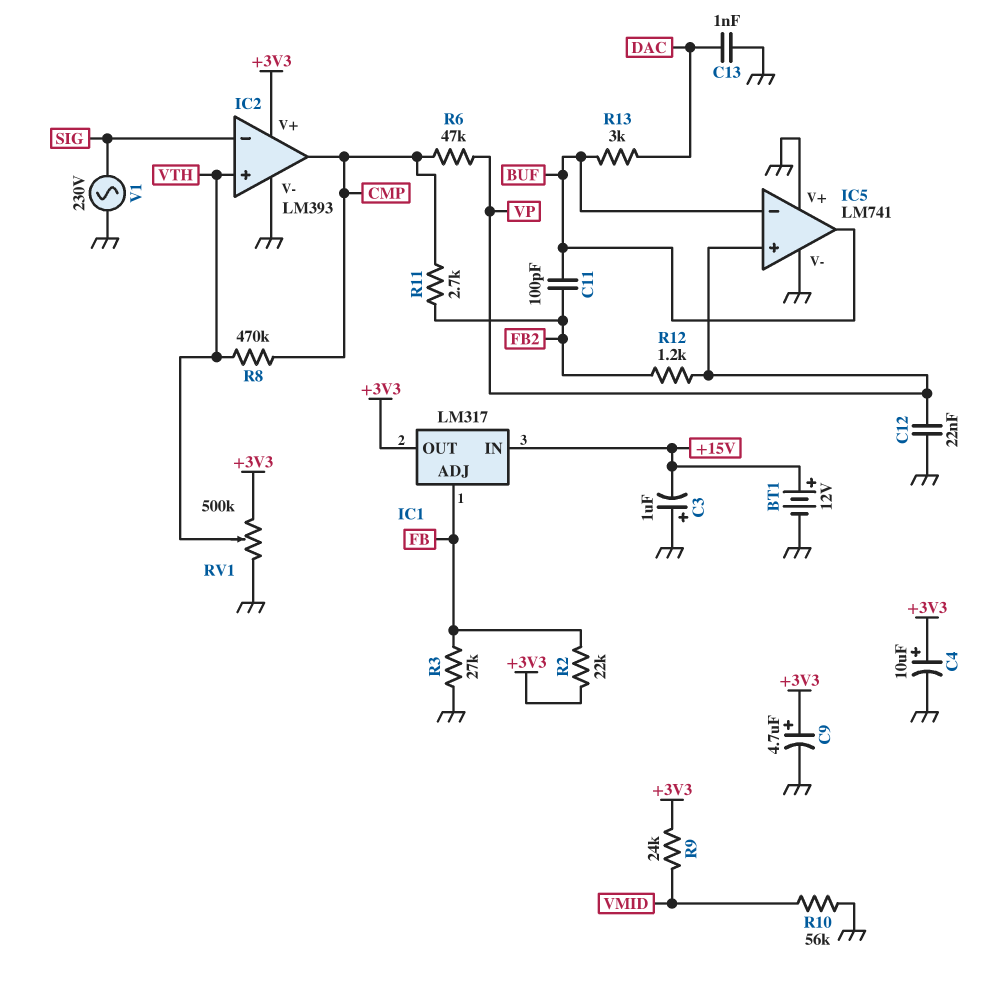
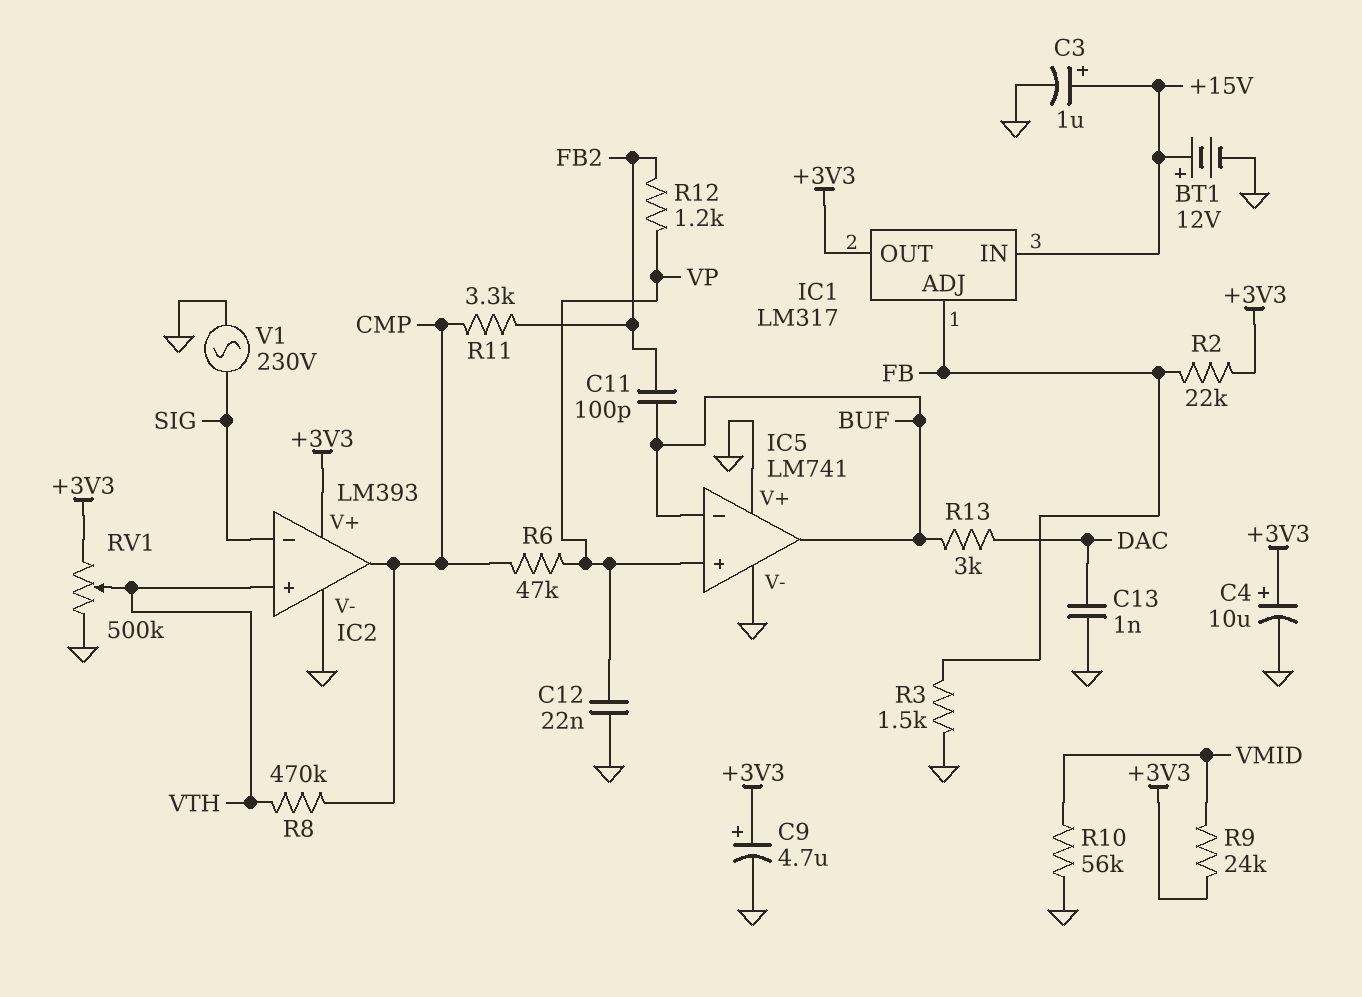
C3: 1uF (plus GND, minus +15V) -> 1uF (plus +15V, minus GND)
R3: 27k (FB, GND) -> 1.5k (FB, GND)
R11: 2.7k (CMP, FB2) -> 3.3k (CMP, FB2)

